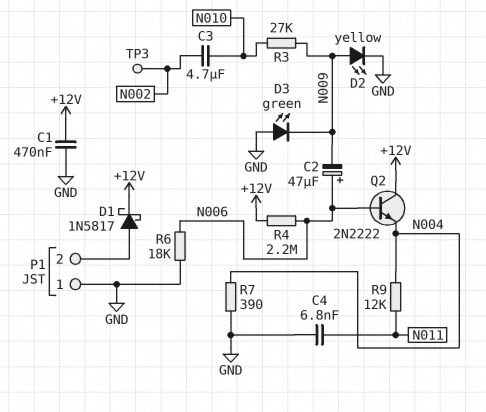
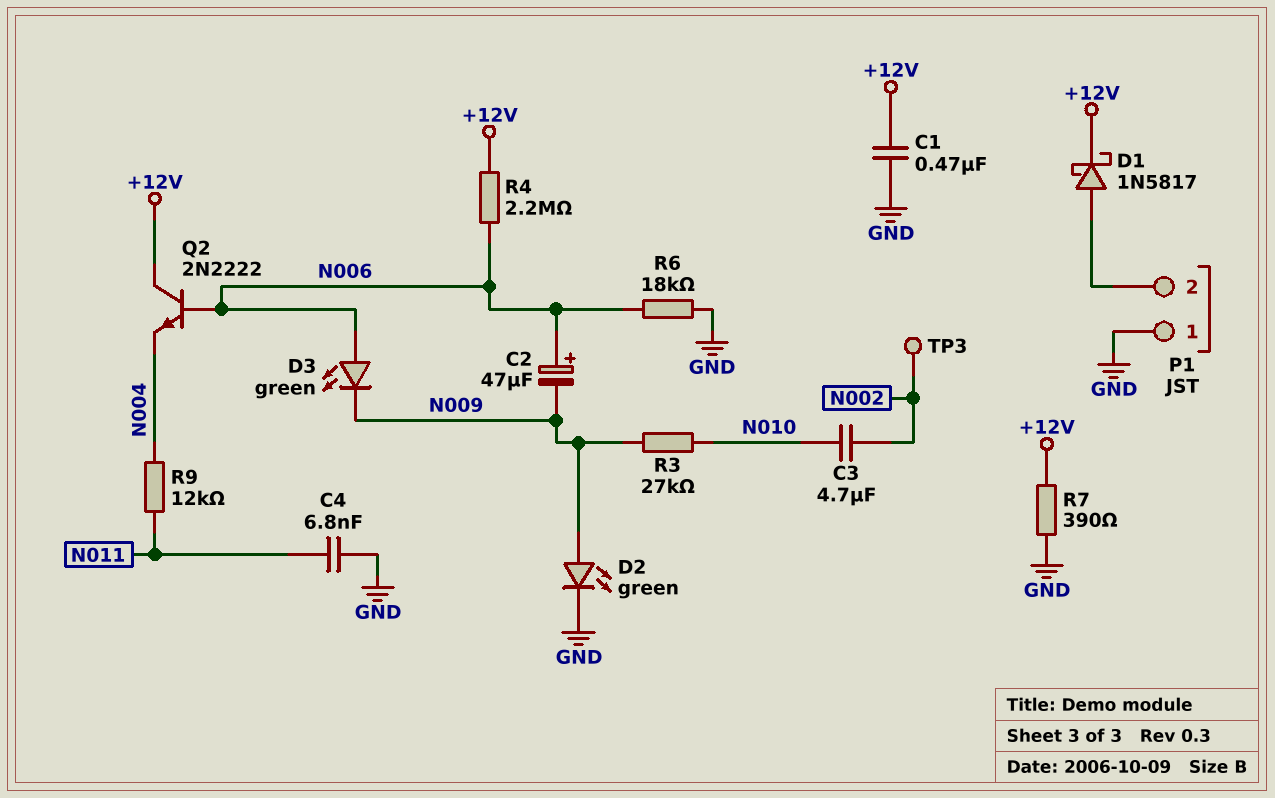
D2: LED yellow (A N009, K GND) -> LED green (A N009, K GND)
D3: LED green (A GND, K N009) -> LED green (A N006, K N009)
R7: 390 (GND, N004) -> 390 (+12V, GND)

